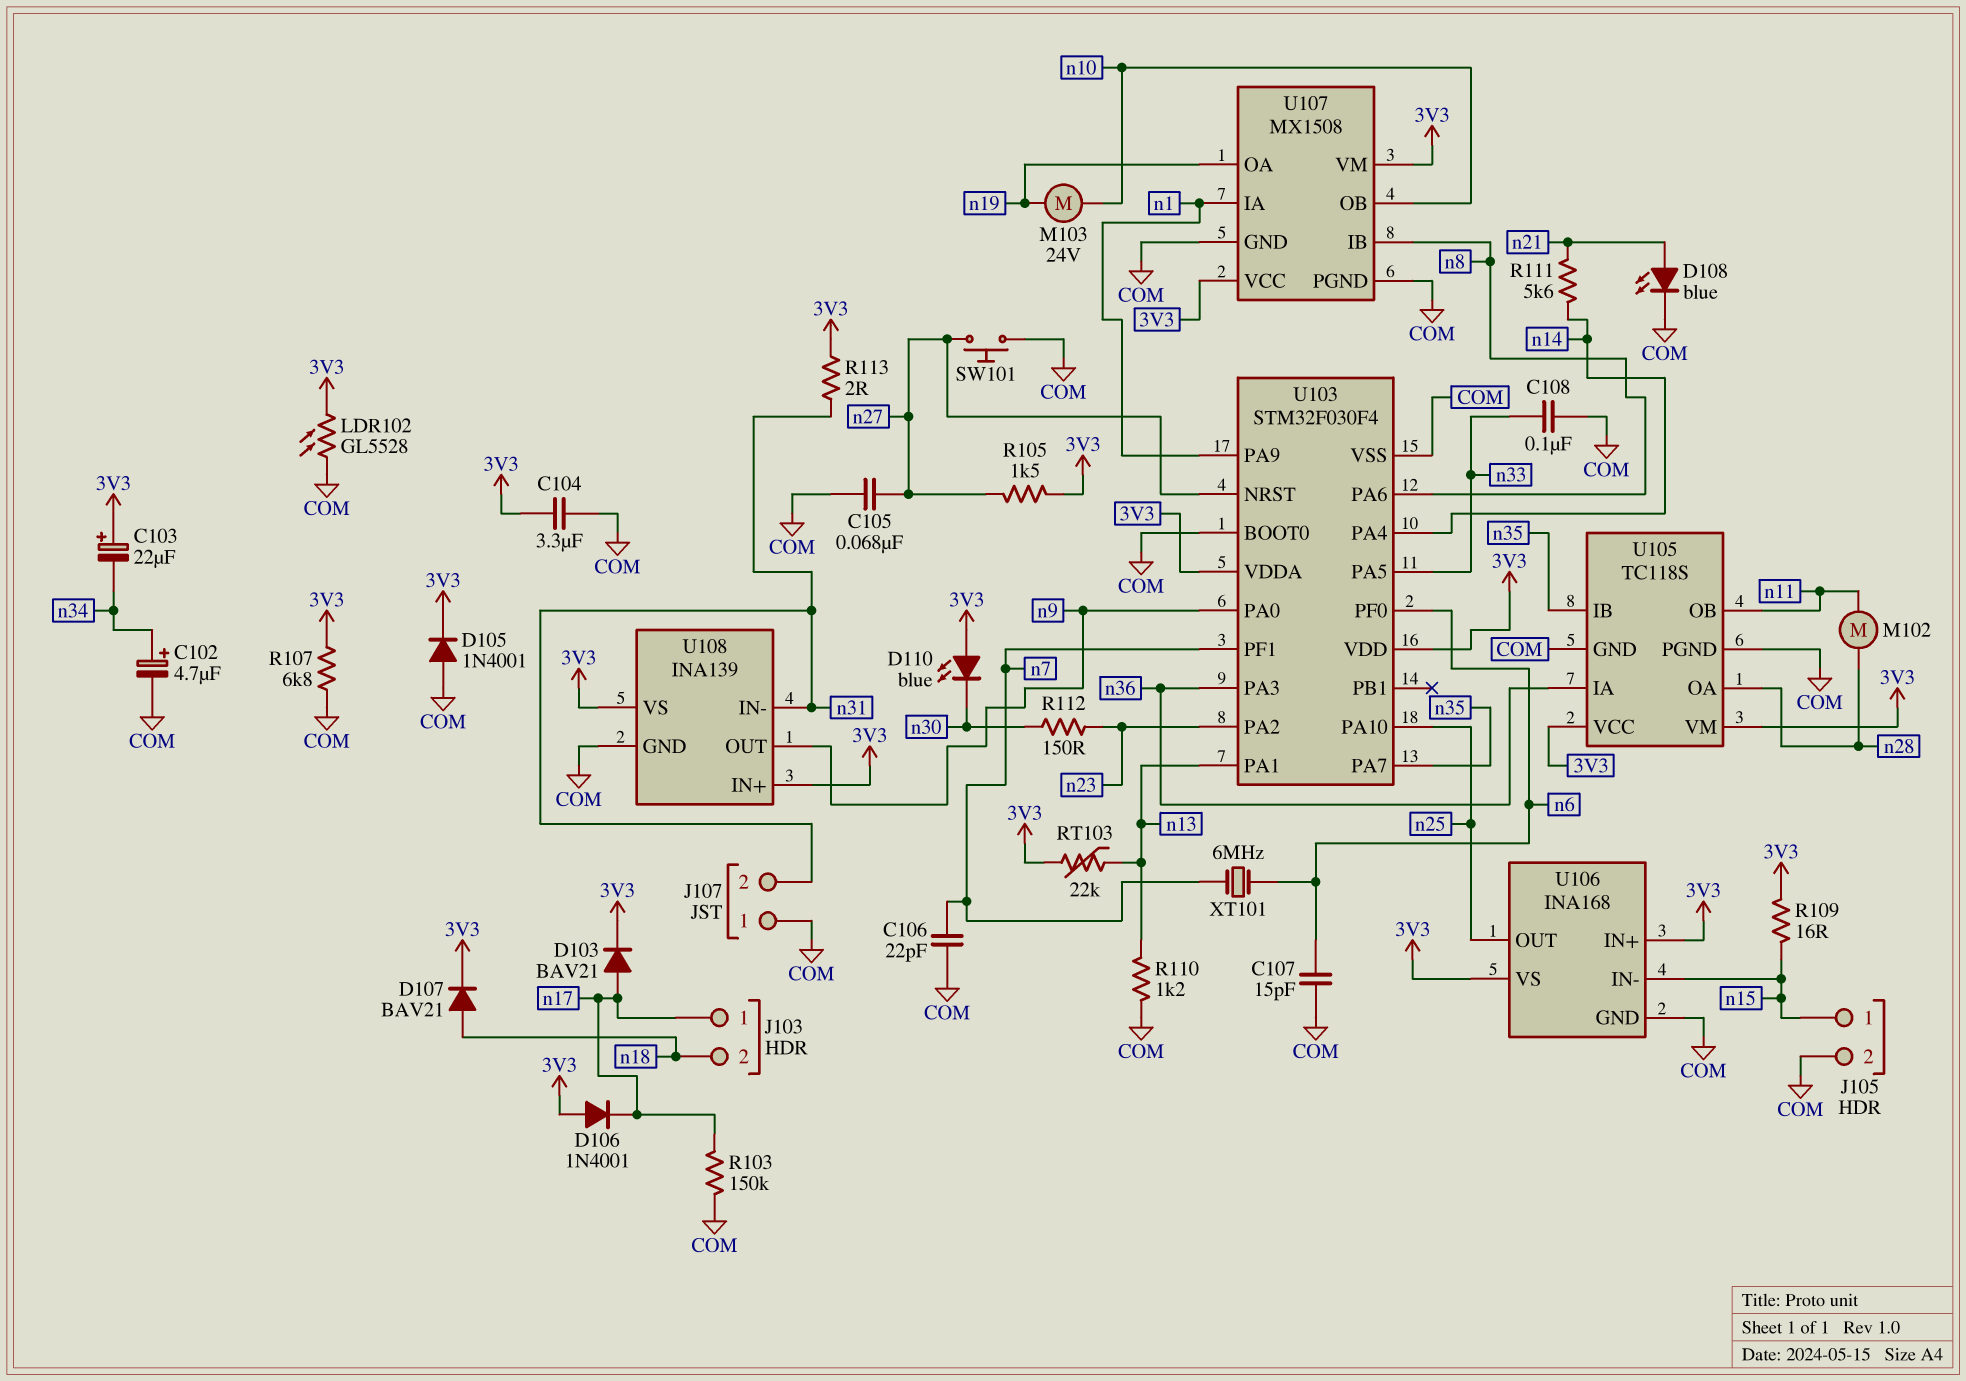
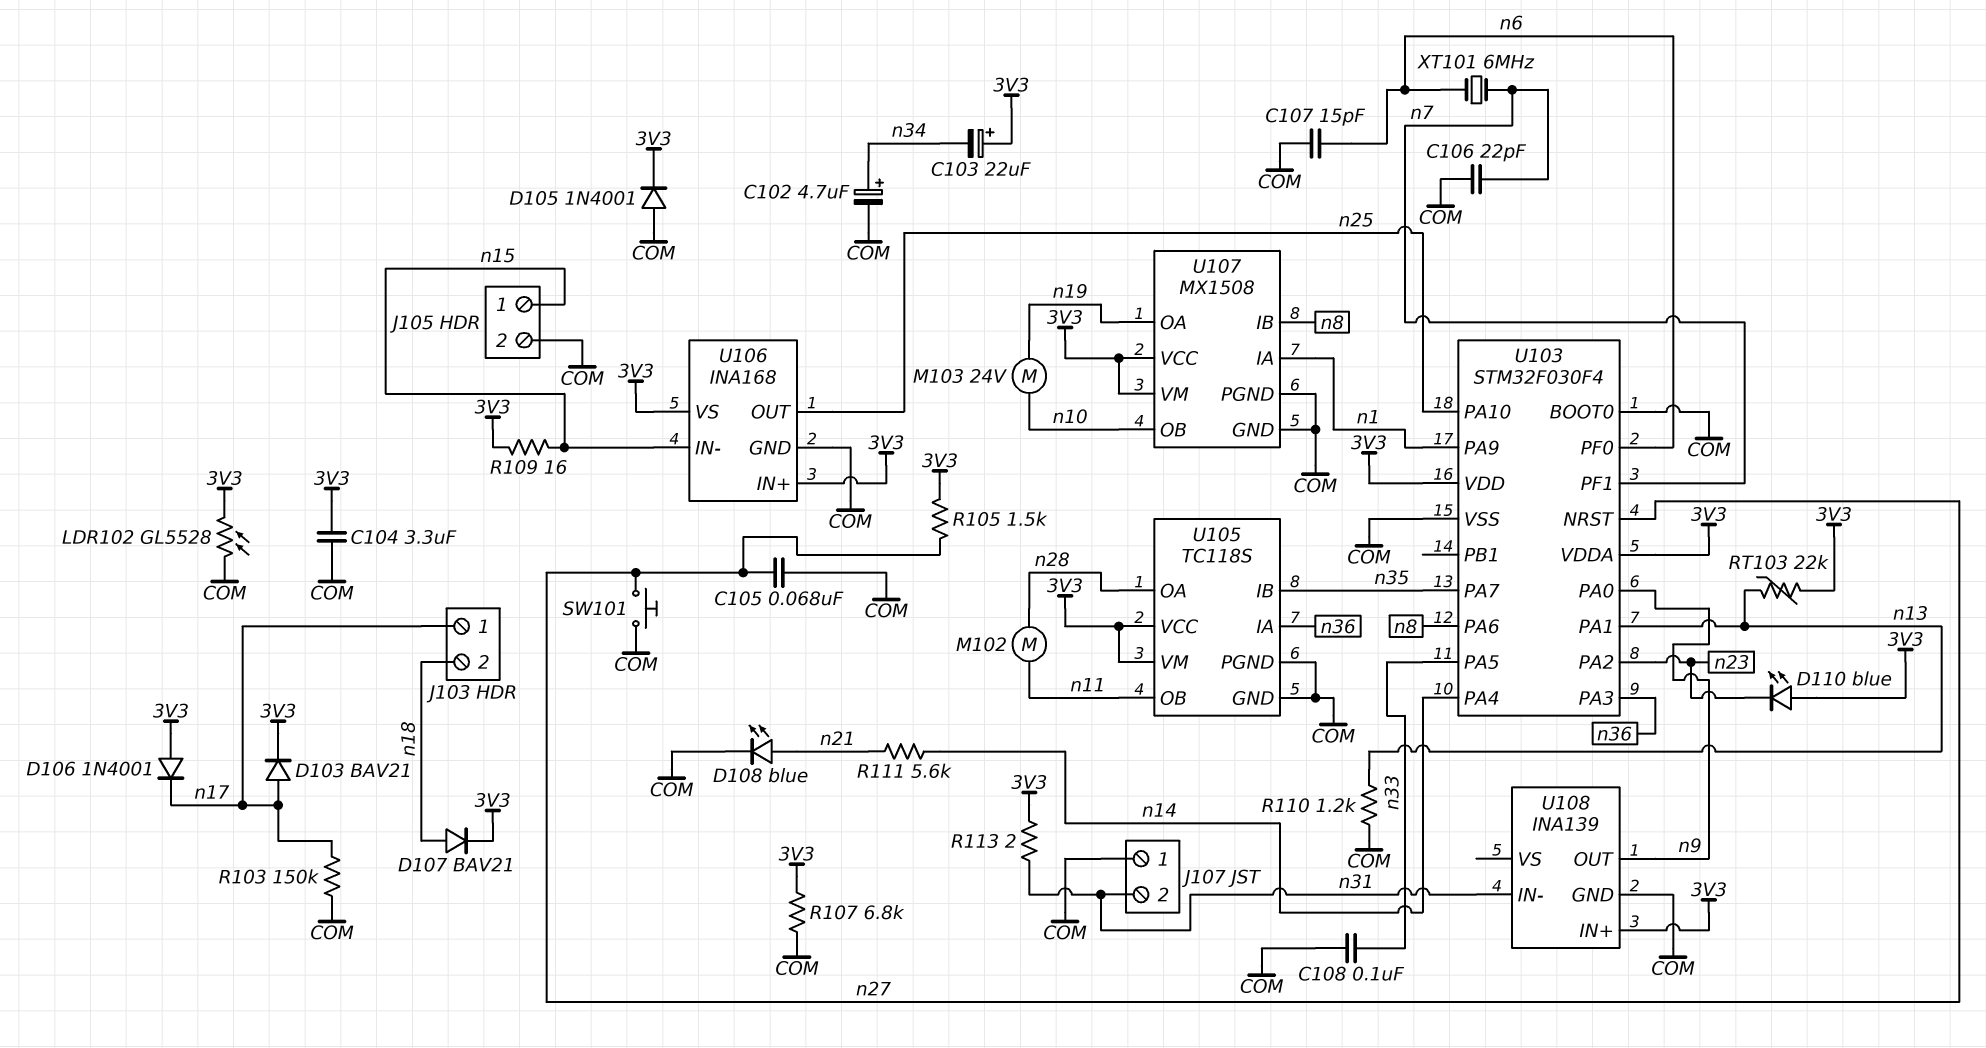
D110: LED blue (A 3V3, K n30) -> LED blue (A 3V3, K n23)
R112: 150 (n23, n30) -> none
U108 pin VS: 3V3 -> none

